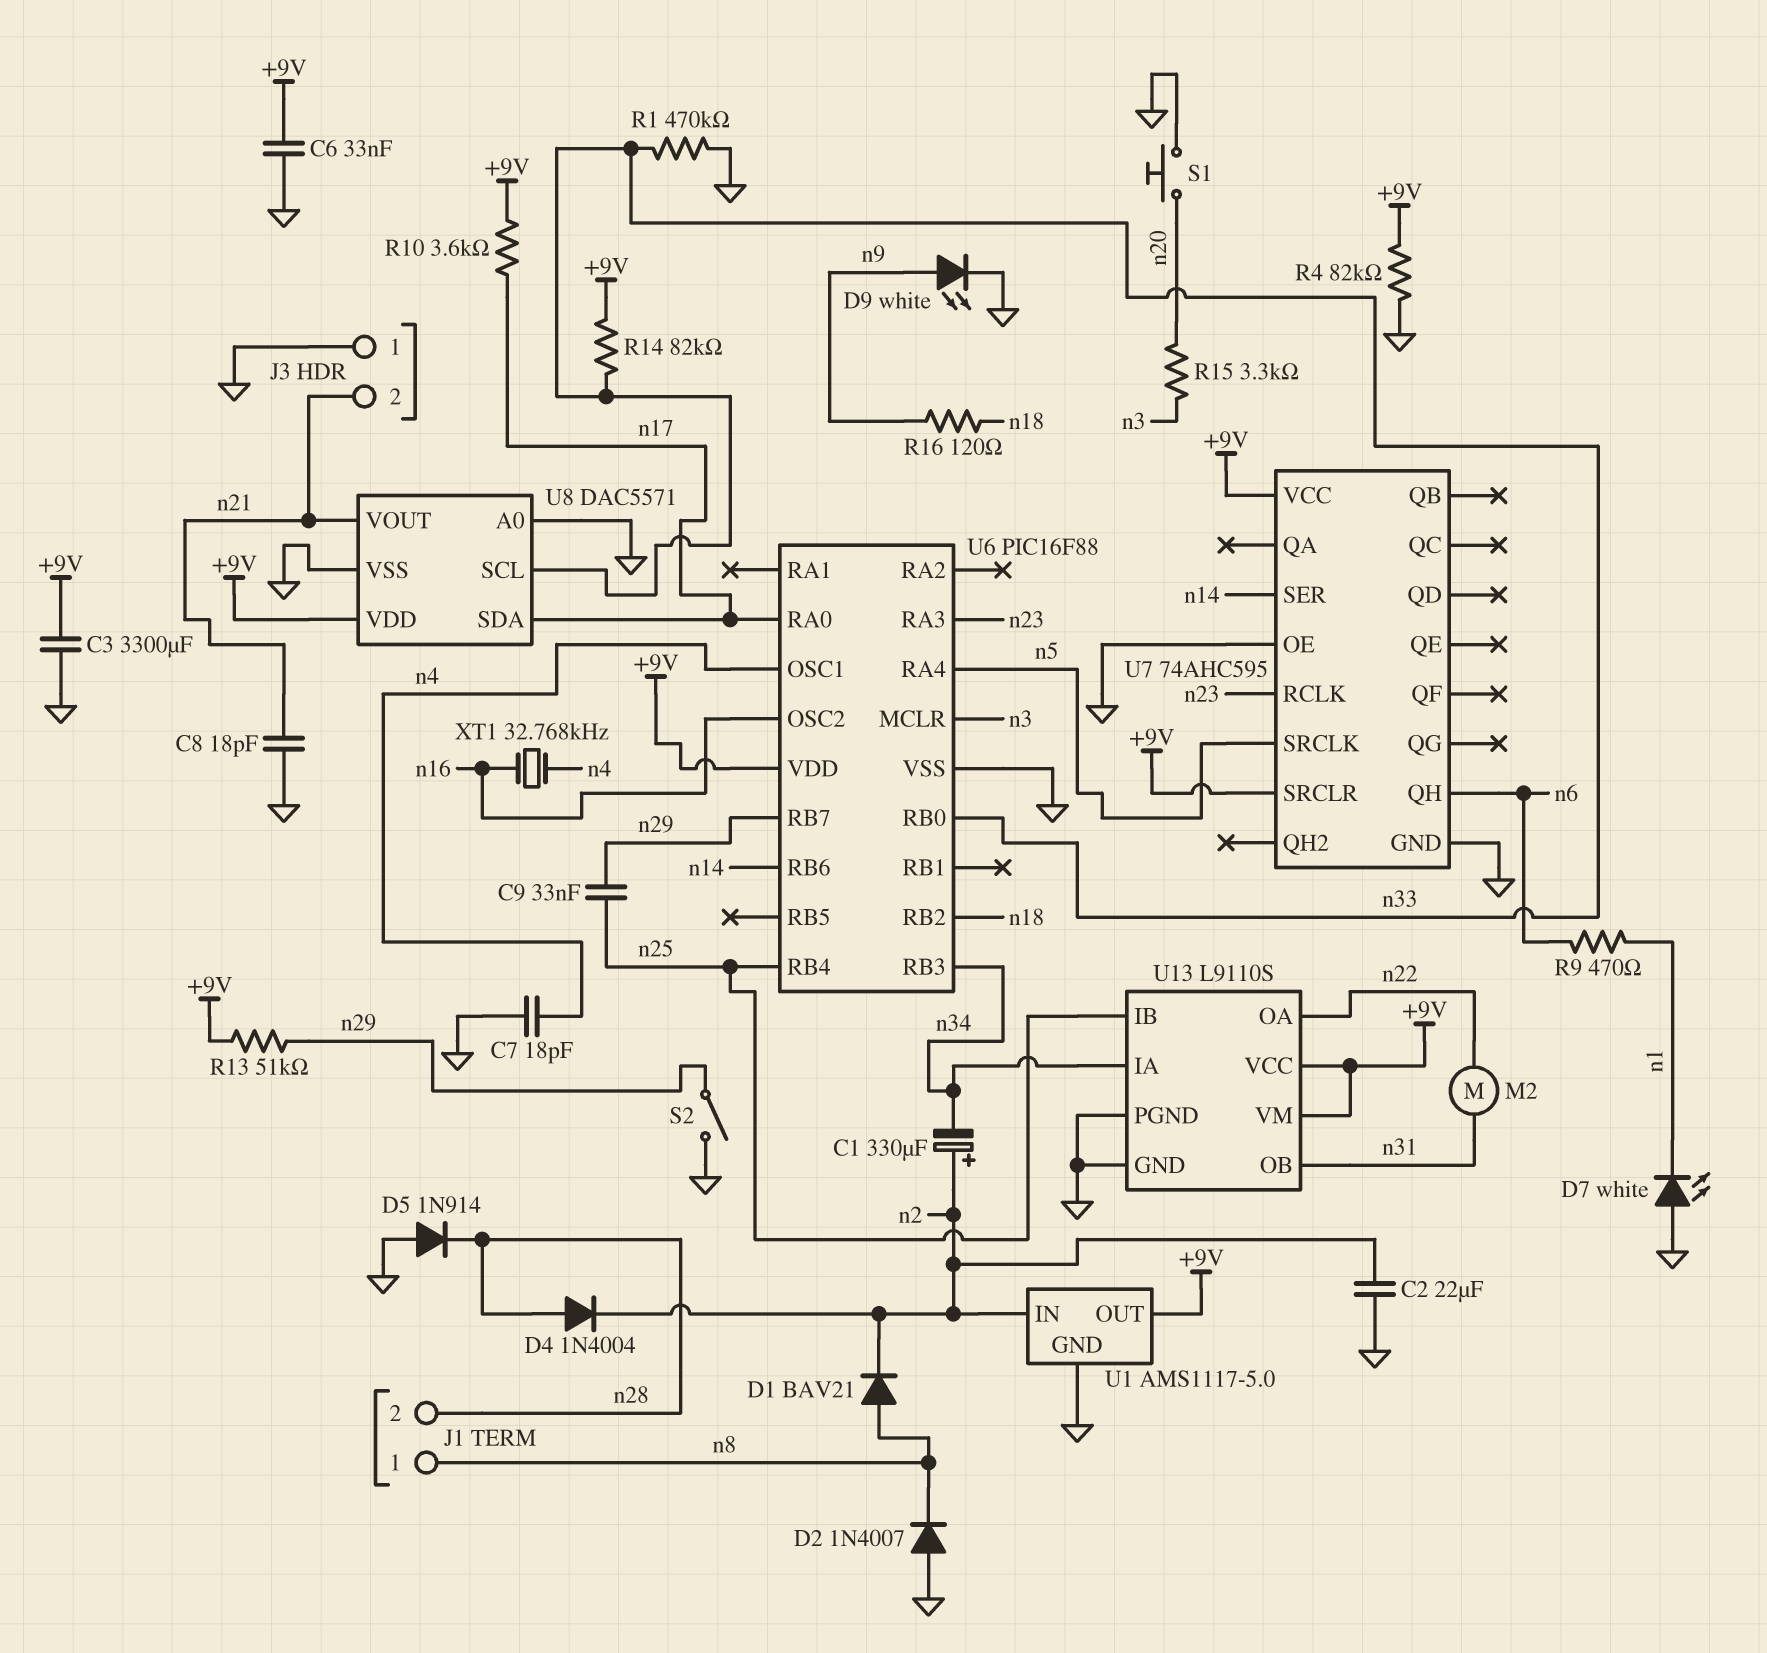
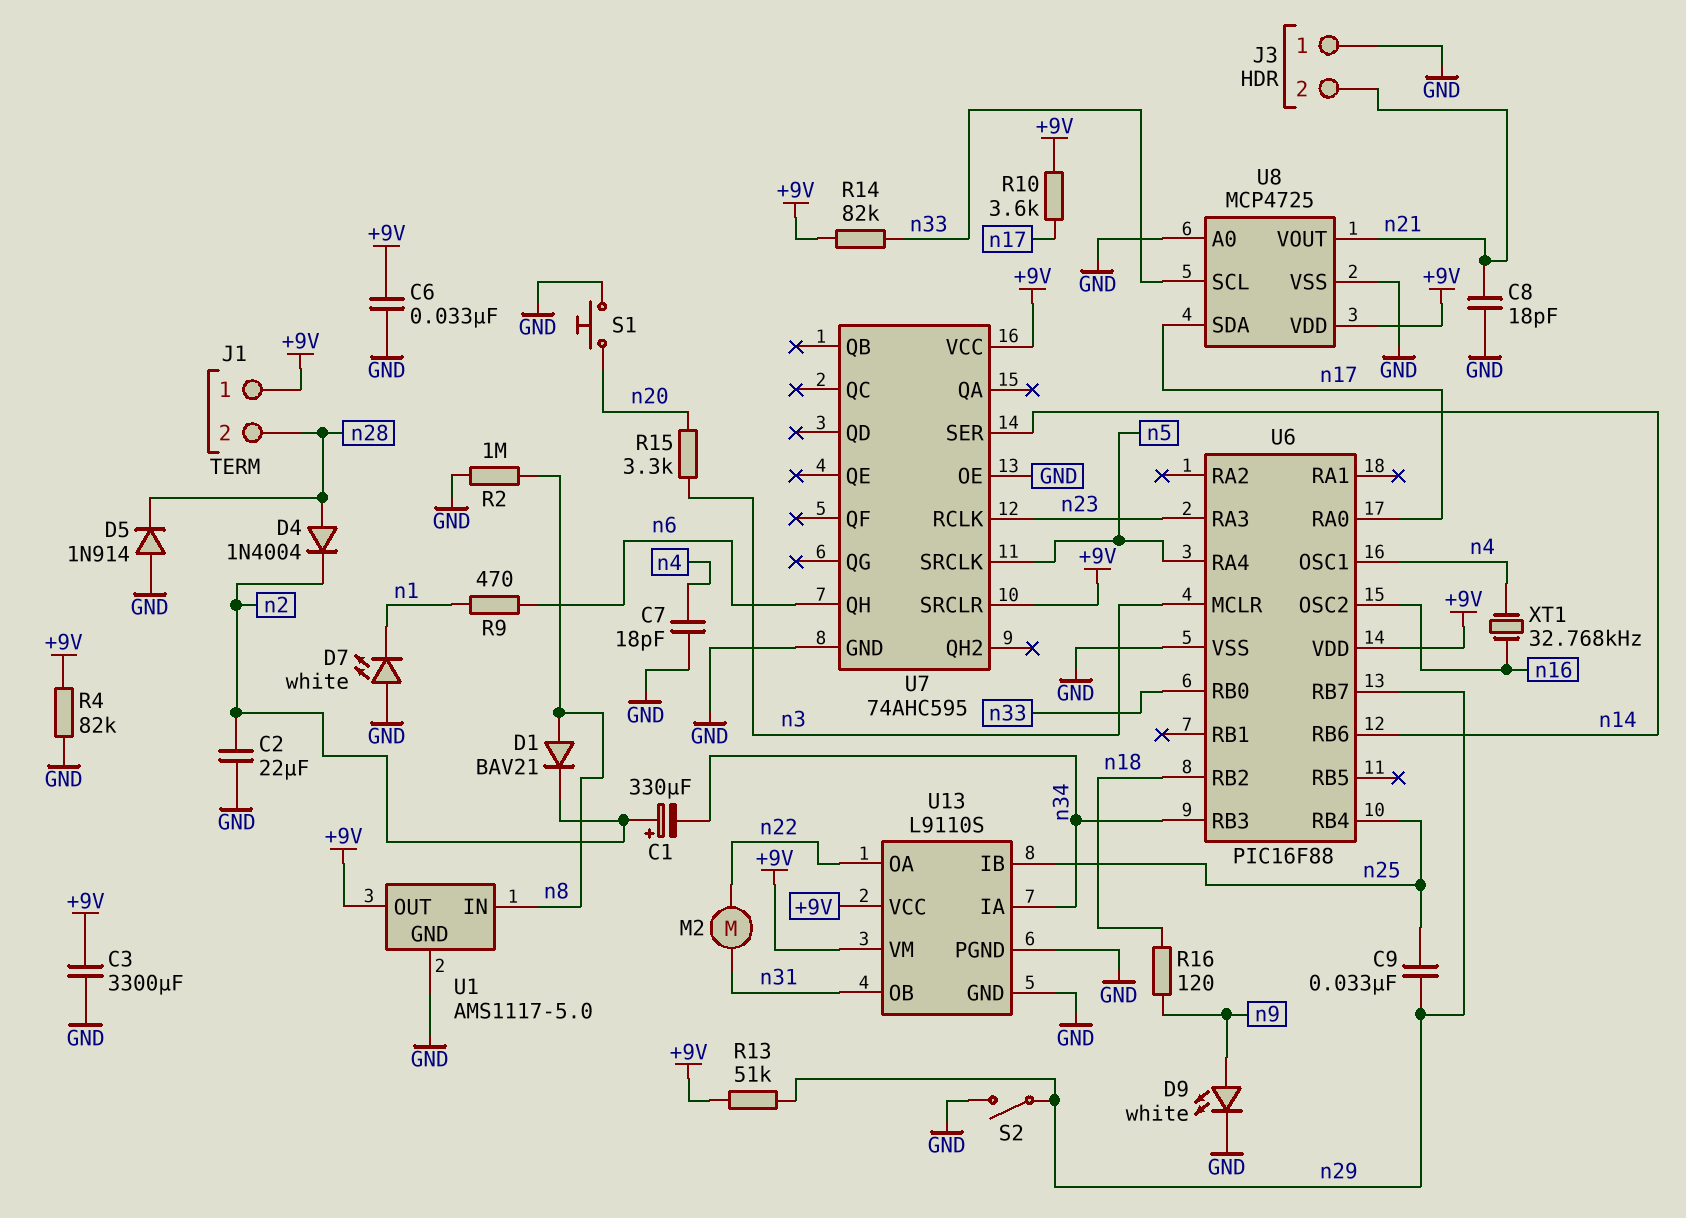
D2: diode 1N4007 (A GND, K n8) -> none
J1 pin 1: n8 -> +9V
R1: 470k (GND, n33) -> none
R2: none -> 1M (GND, n8)
U1 pin IN: n2 -> n8
U8: DAC5571 -> MCP4725

